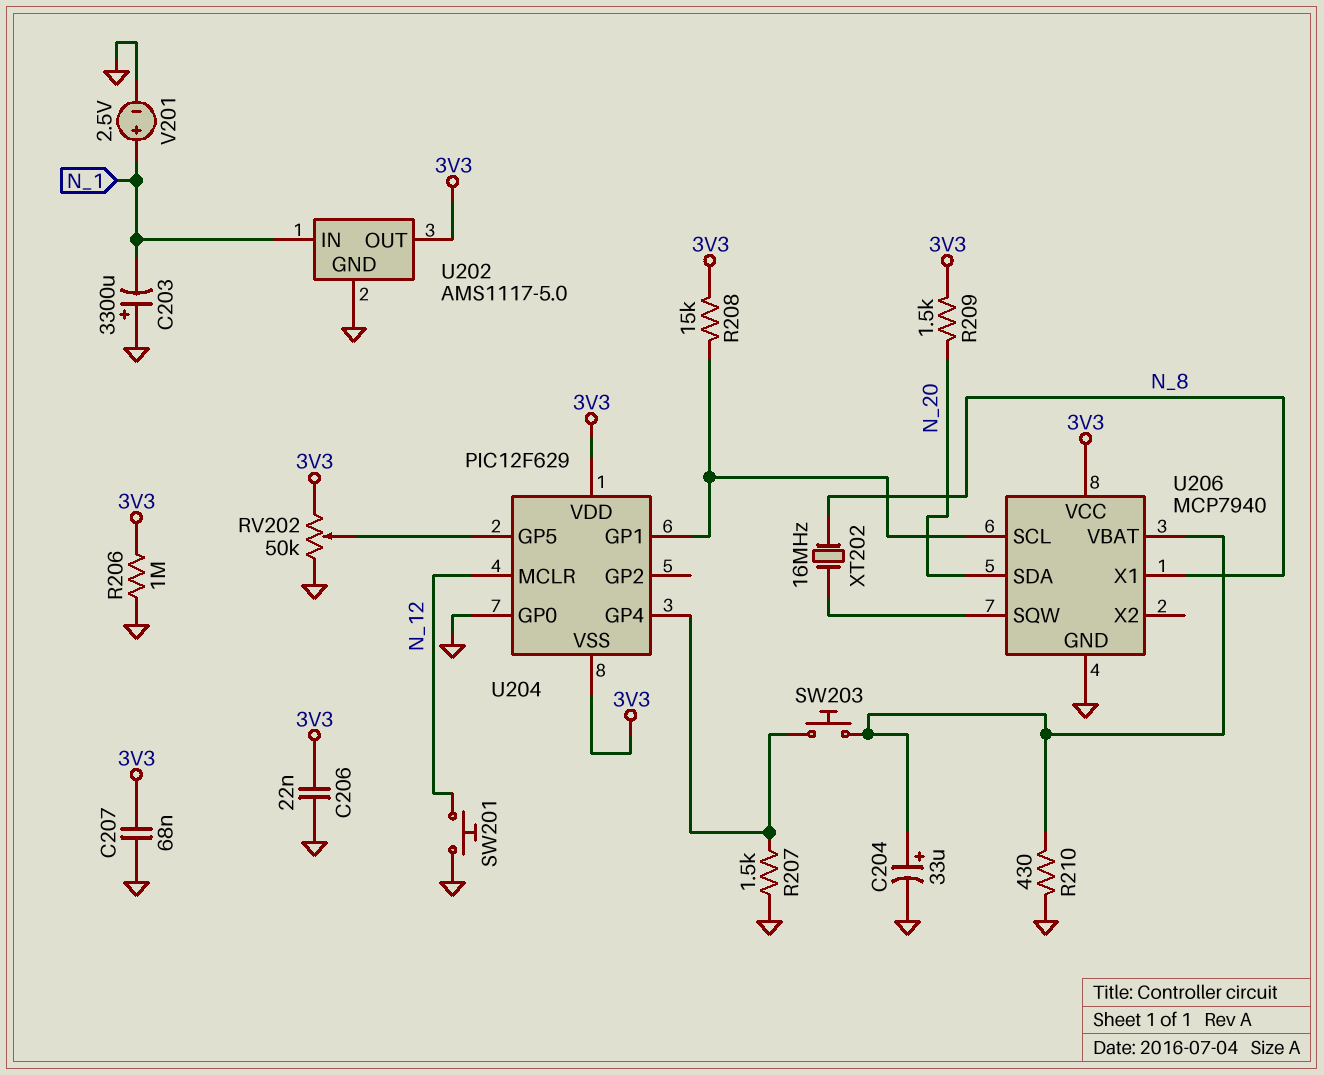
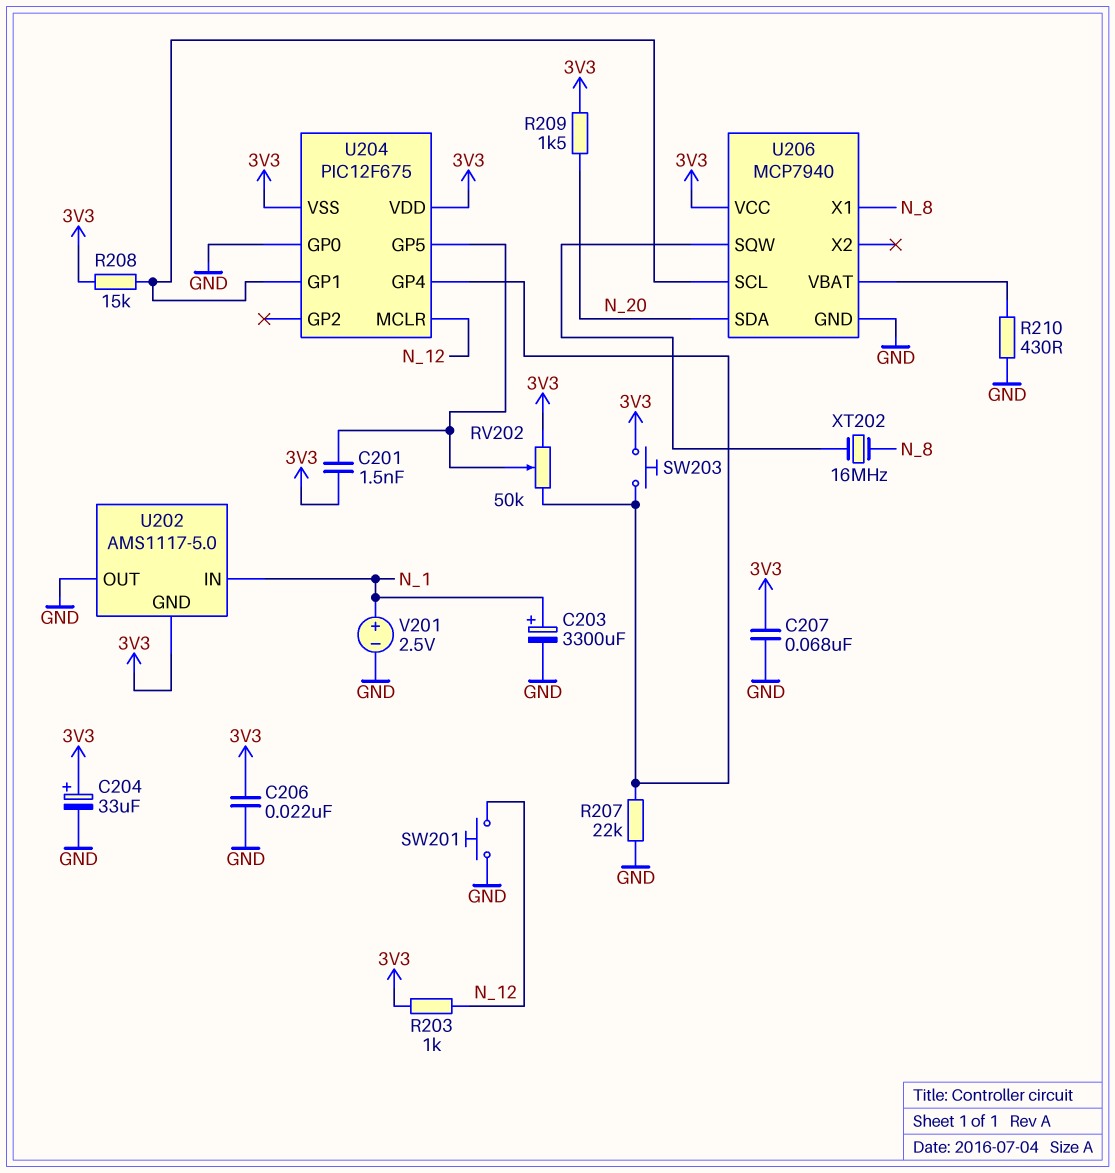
C201: none -> 1.5nF (3V3, U204/GP5)
C203: 3300uF (plus GND, minus N_1) -> 3300uF (plus N_1, minus GND)
C204: 33uF (plus U206/VBAT, minus GND) -> 33uF (plus 3V3, minus GND)
R203: none -> 1k (3V3, N_12)
R206: 1M (3V3, GND) -> none
R207: 1.5k (GND, U204/GP4) -> 22k (GND, U204/GP4)
RV202: 50k (3V3, GND, wiper U204/GP5) -> 50k (3V3, U204/GP4, wiper U204/GP5)
SW203: button (U204/GP4, U206/VBAT) -> button (3V3, U204/GP4)
U202 pin GND: GND -> 3V3
U202 pin OUT: 3V3 -> GND
U204: PIC12F629 -> PIC12F675

